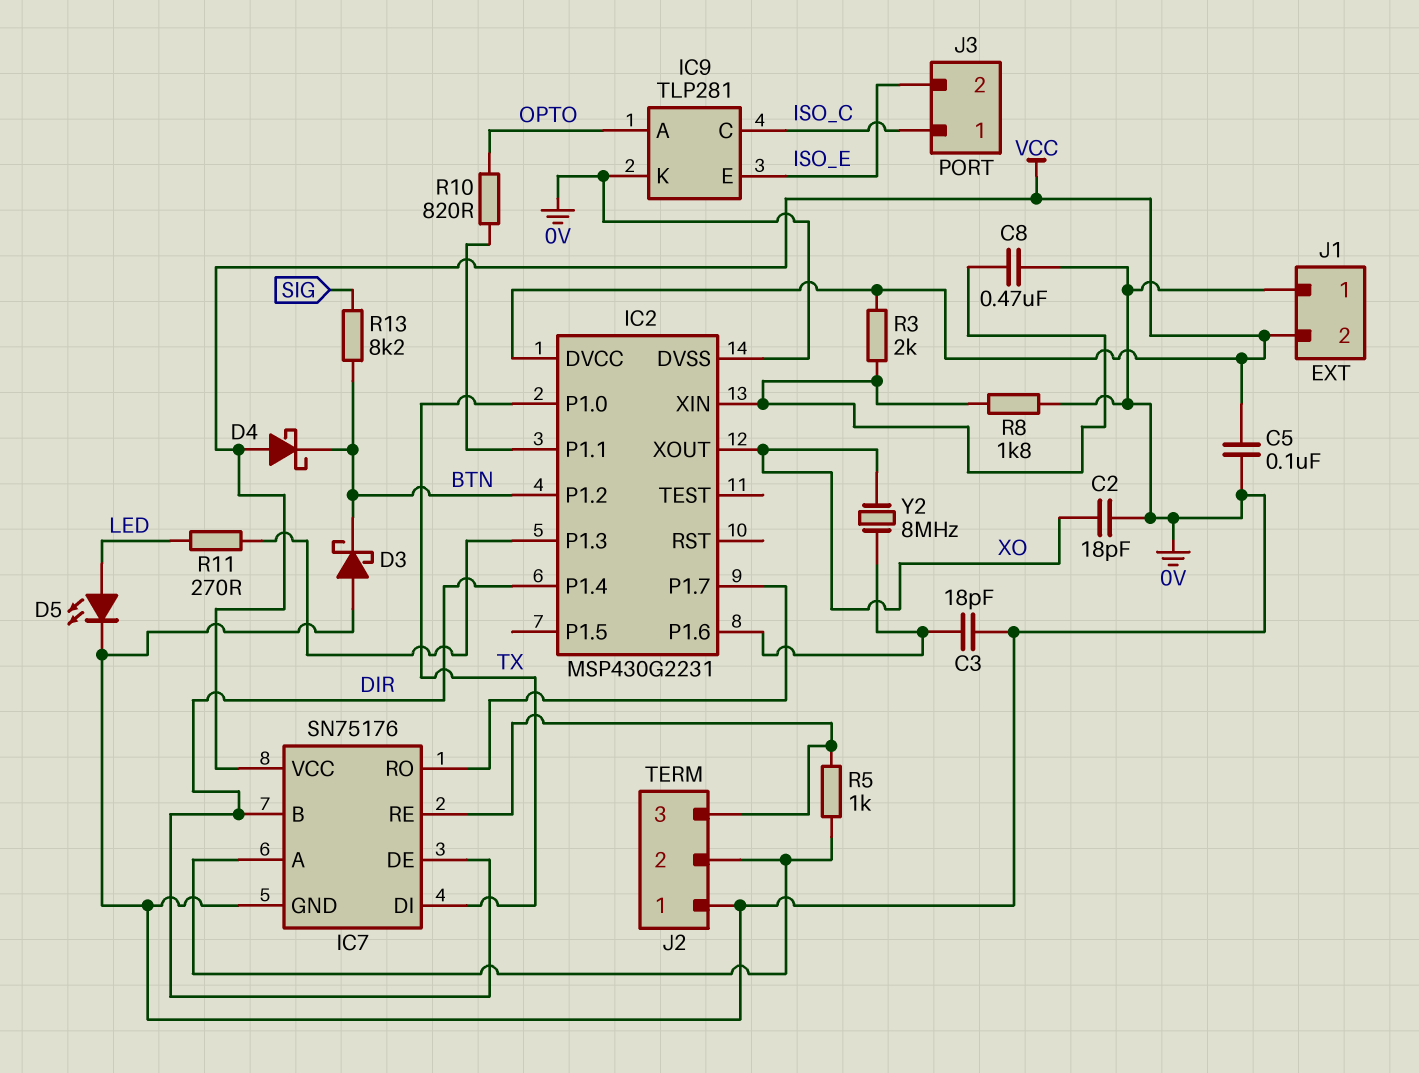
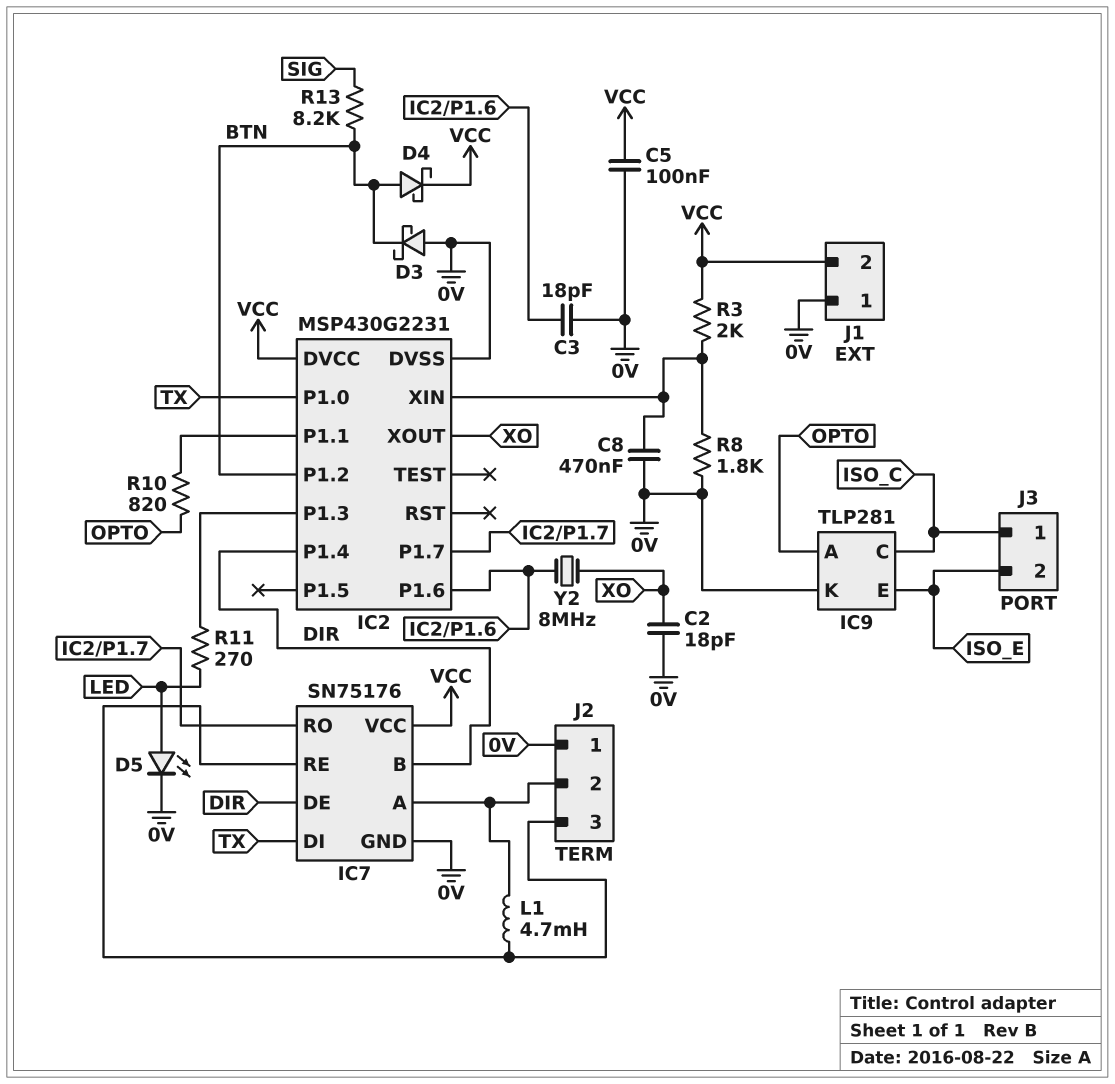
D4: schottky (A VCC, K BTN) -> schottky (A BTN, K VCC)
L1: none -> 4.7mH (IC7/A, IC7/RE)
R5: 1k (IC7/A, IC7/RE) -> none

